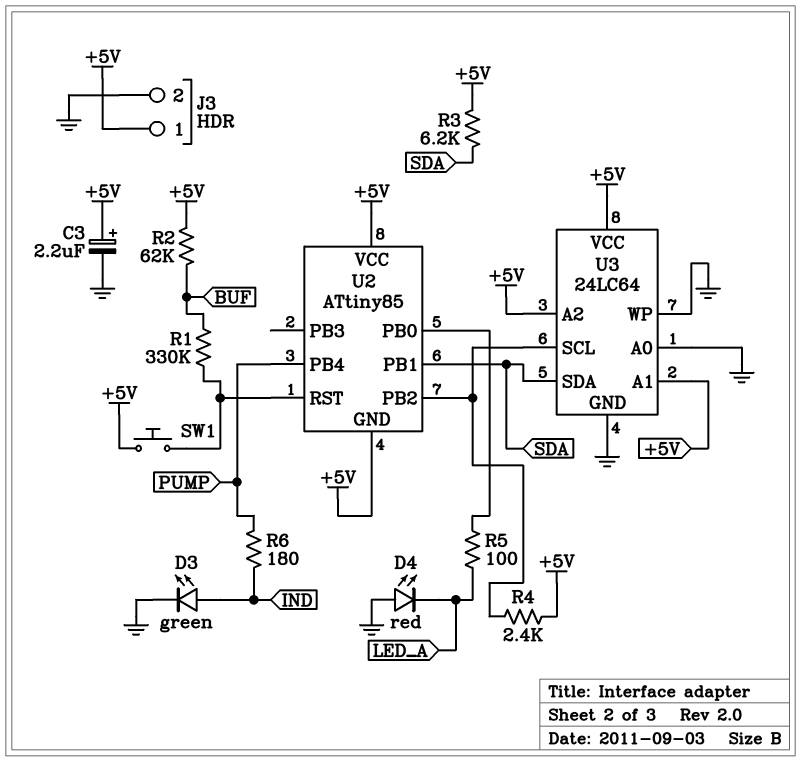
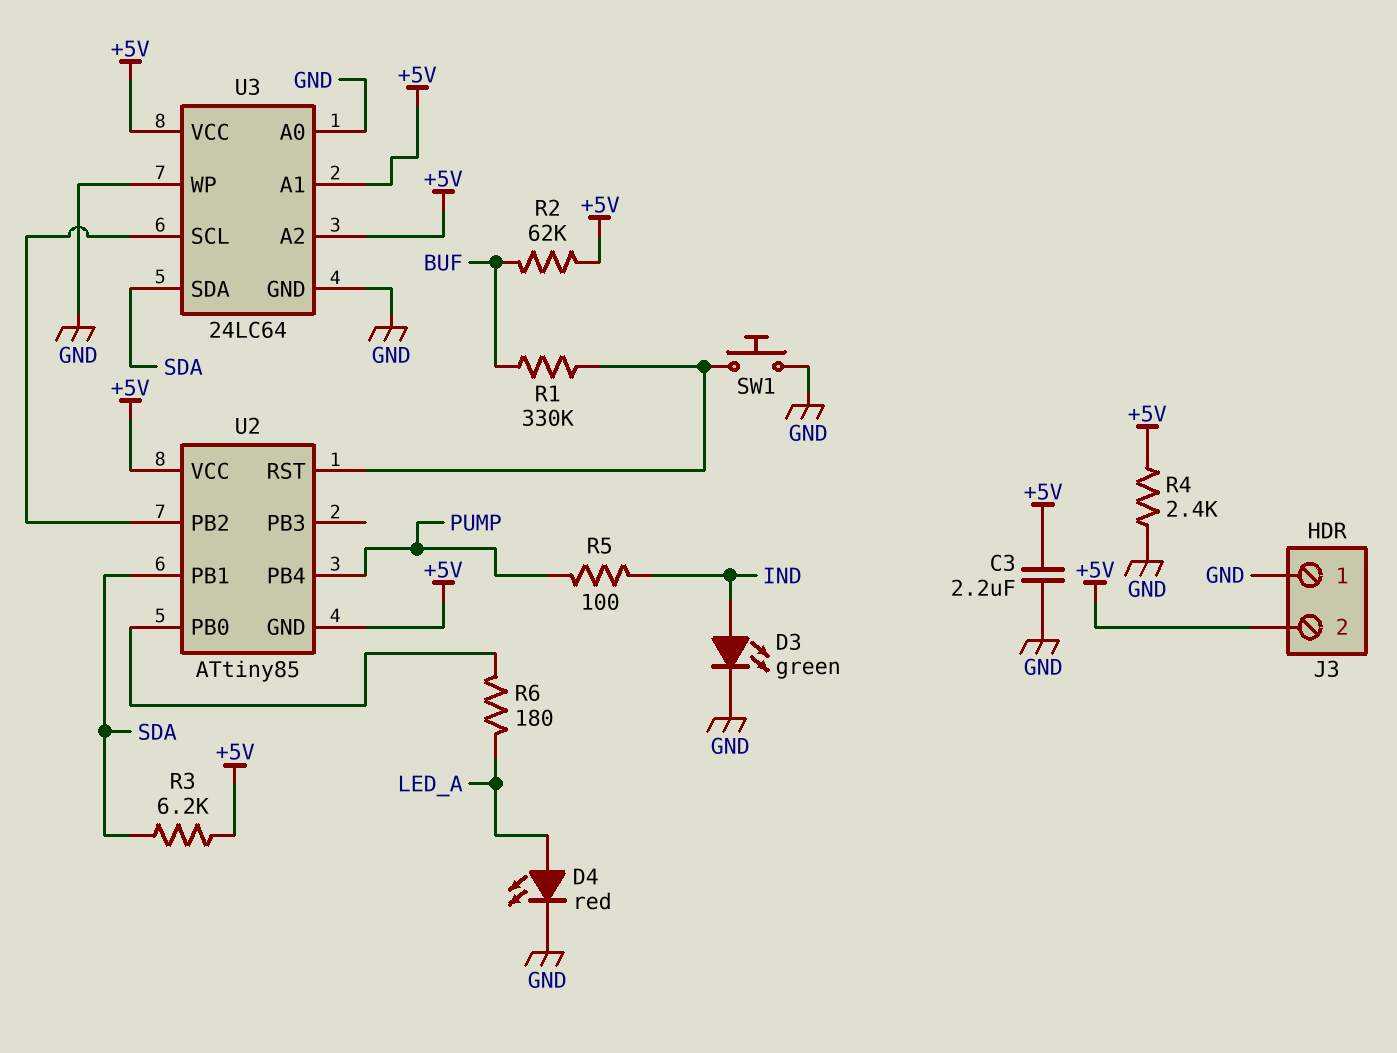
C3: 2.2uF (plus +5V, minus GND) -> 2.2uF (+5V, GND)
D4: LED red (A GND, K LED_A) -> LED red (A LED_A, K GND)
J3 pin 1: +5V -> GND
J3 pin 2: GND -> +5V
R4: 2.4k (+5V, U2/PB2) -> 2.4k (+5V, GND)
R5: 100 (LED_A, U2/PB0) -> 100 (IND, PUMP)
R6: 180 (IND, PUMP) -> 180 (LED_A, U2/PB0)
SW1: button (+5V, U2/RST) -> button (GND, U2/RST)

